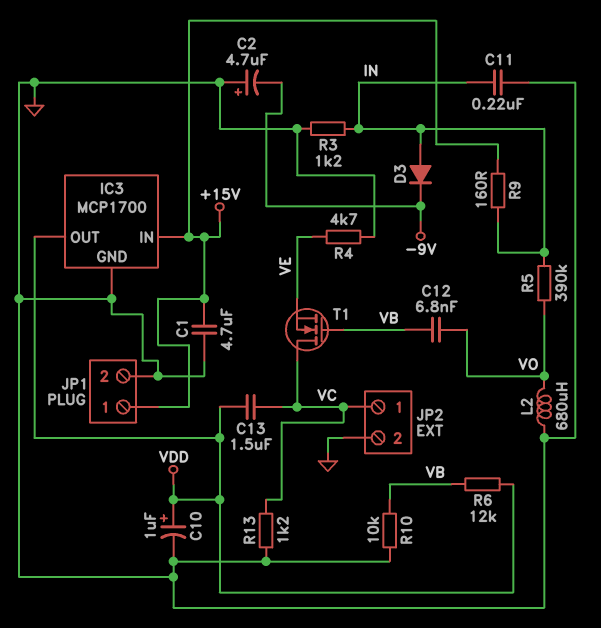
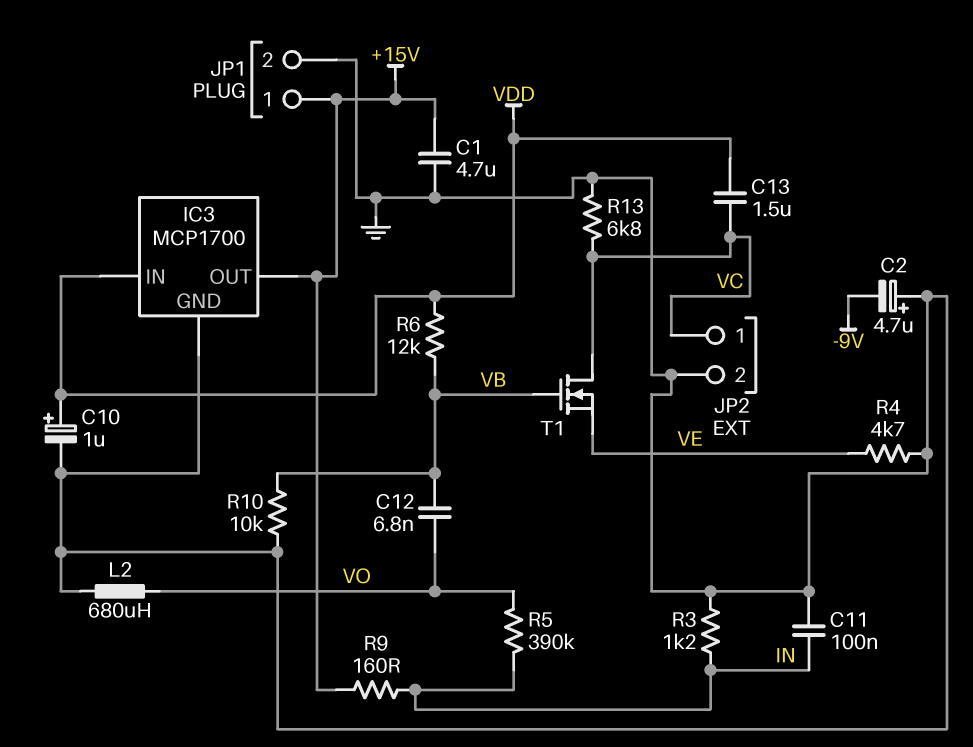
C11: 220nF (GND, IN) -> 100nF (GND, IN)
D3: diode (A IN, K -9V) -> none
IC3 pin IN: +15V -> VDD
IC3 pin OUT: VDD -> +15V
R13: 1.2k (GND, VC) -> 6.8k (GND, VC)

